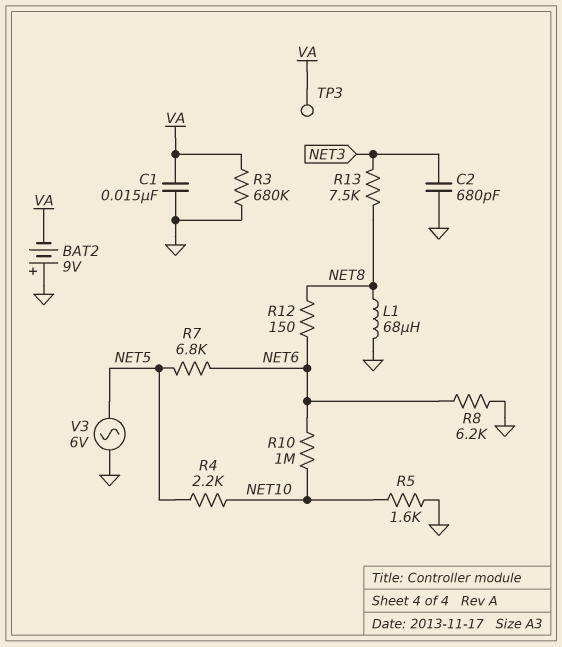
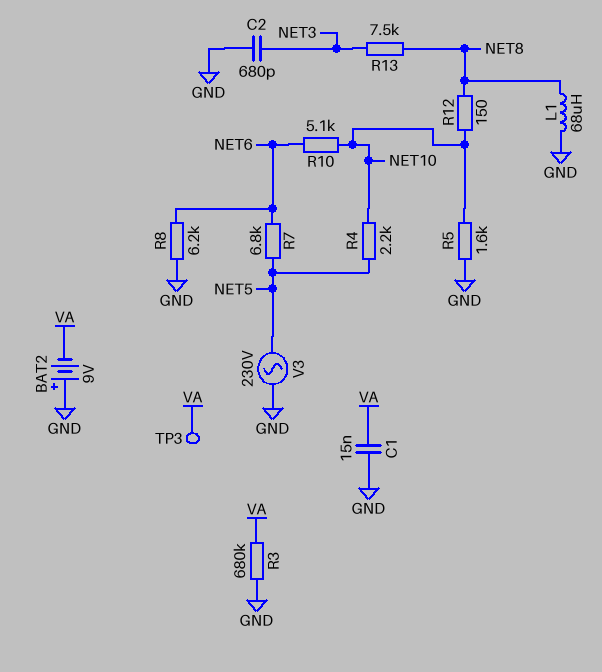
R10: 1M (NET6, NET10) -> 5.1k (NET6, NET10)
R12: 150 (NET6, NET8) -> 150 (NET8, NET10)
V3: AC 6V (GND, NET5) -> AC 230V (GND, NET5)

